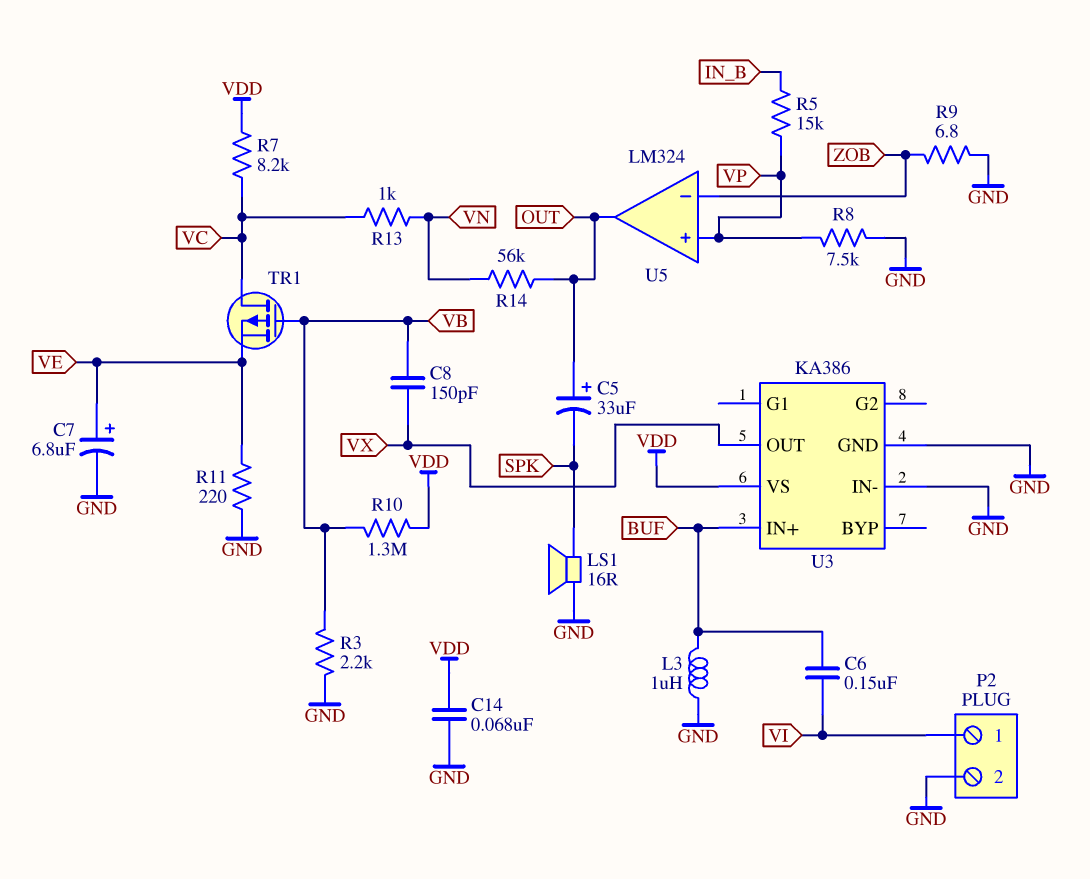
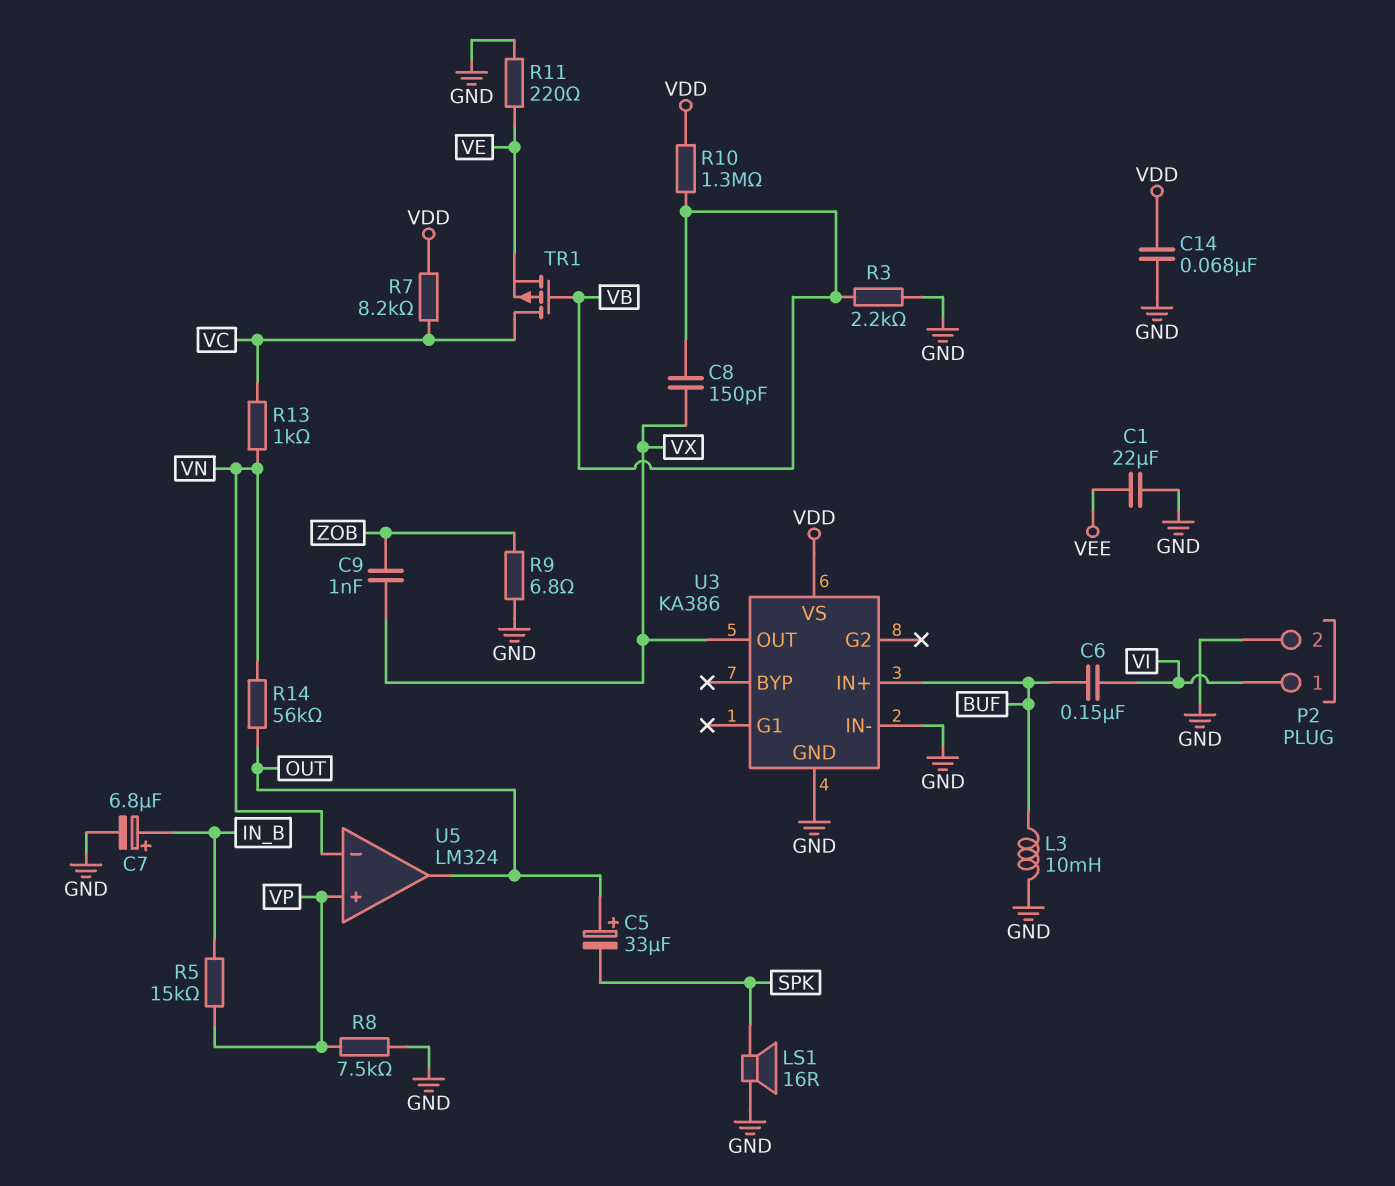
C1: none -> 22uF (GND, VEE)
C7: 6.8uF (plus VE, minus GND) -> 6.8uF (plus IN_B, minus GND)
C9: none -> 1nF (VX, ZOB)
L3: 1uH (BUF, GND) -> 10mH (BUF, GND)
U5 pin in-: ZOB -> VN

